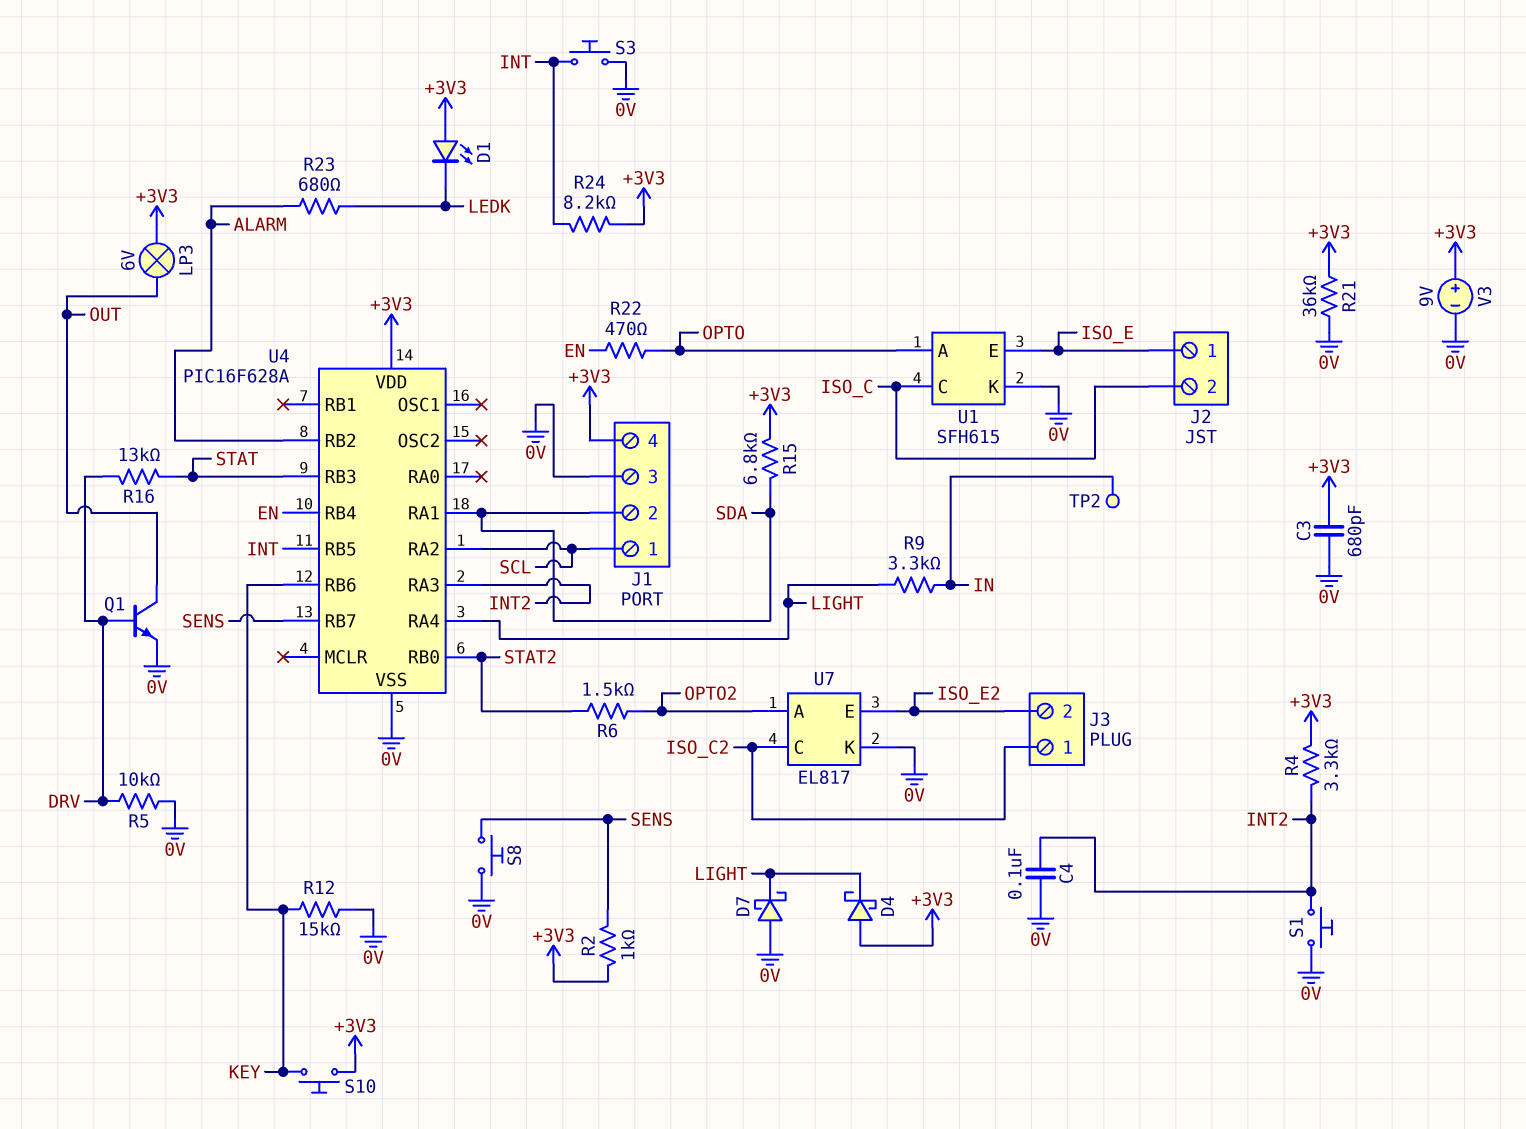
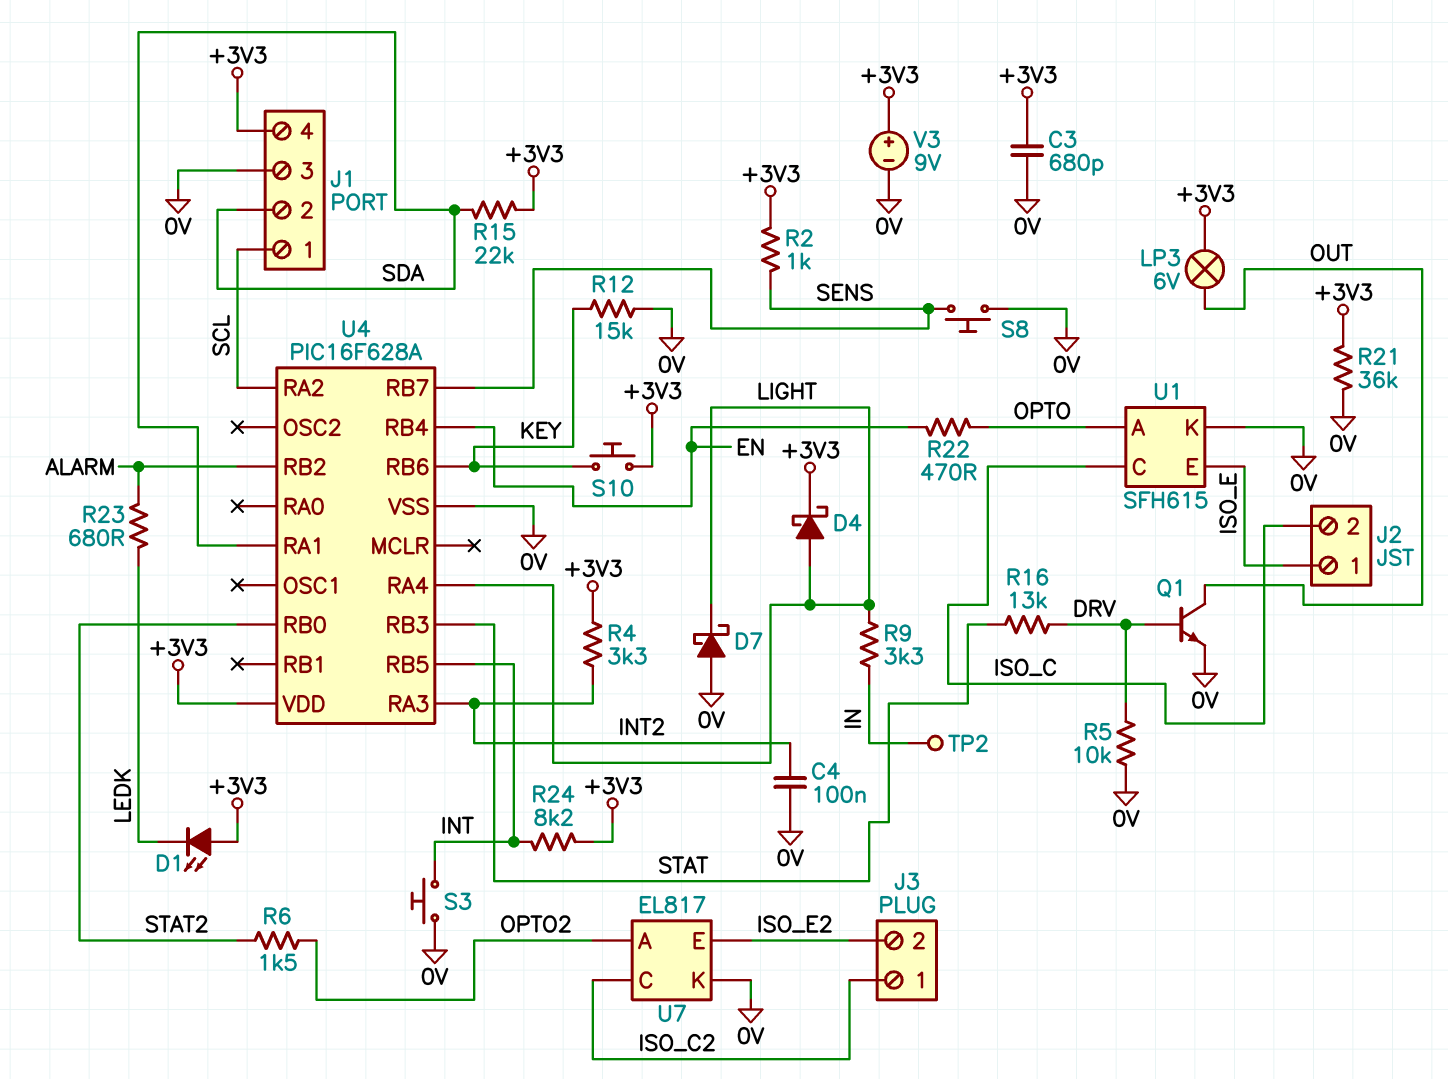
D4: schottky (A +3V3, K LIGHT) -> schottky (A LIGHT, K +3V3)
R15: 6.8k (+3V3, SDA) -> 22k (+3V3, SDA)
S1: button (0V, INT2) -> none

